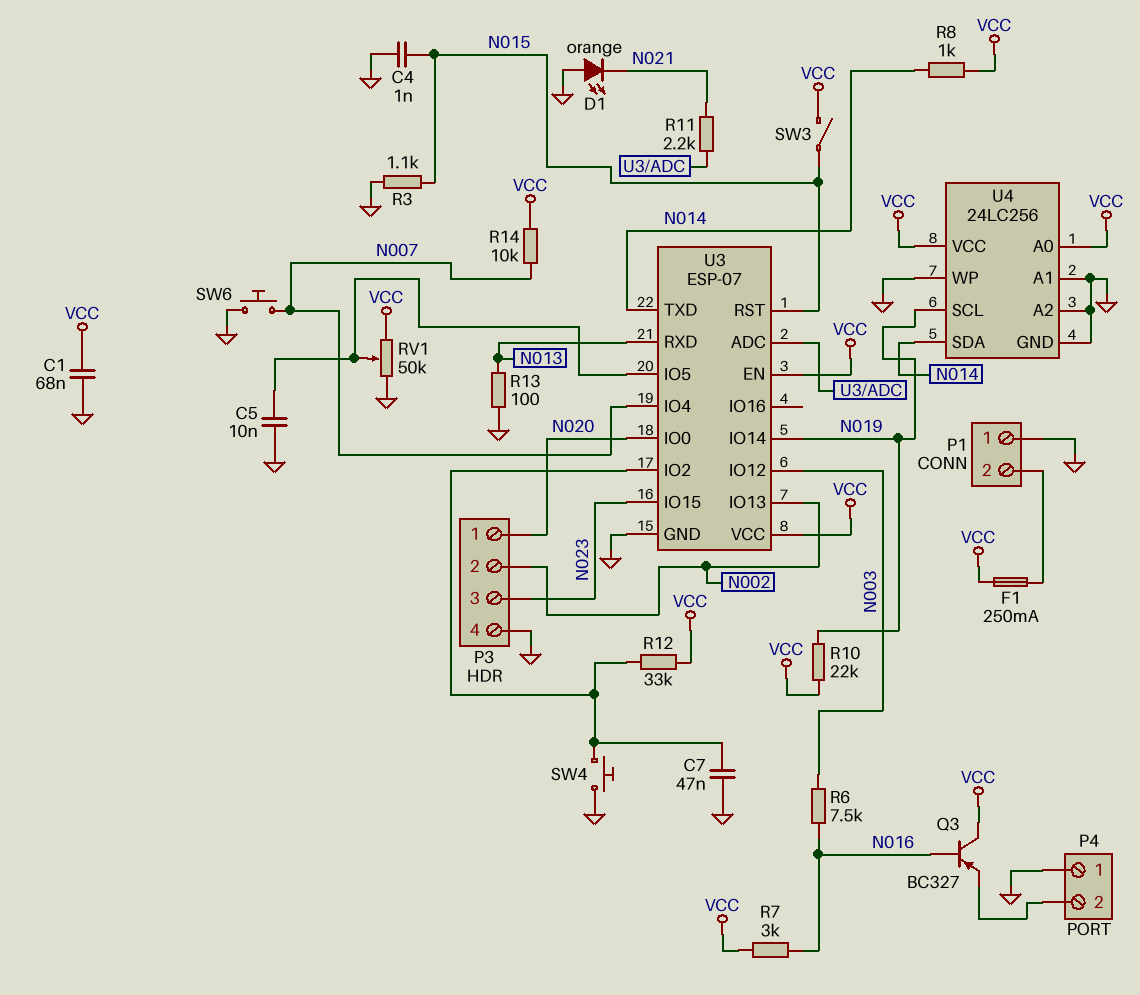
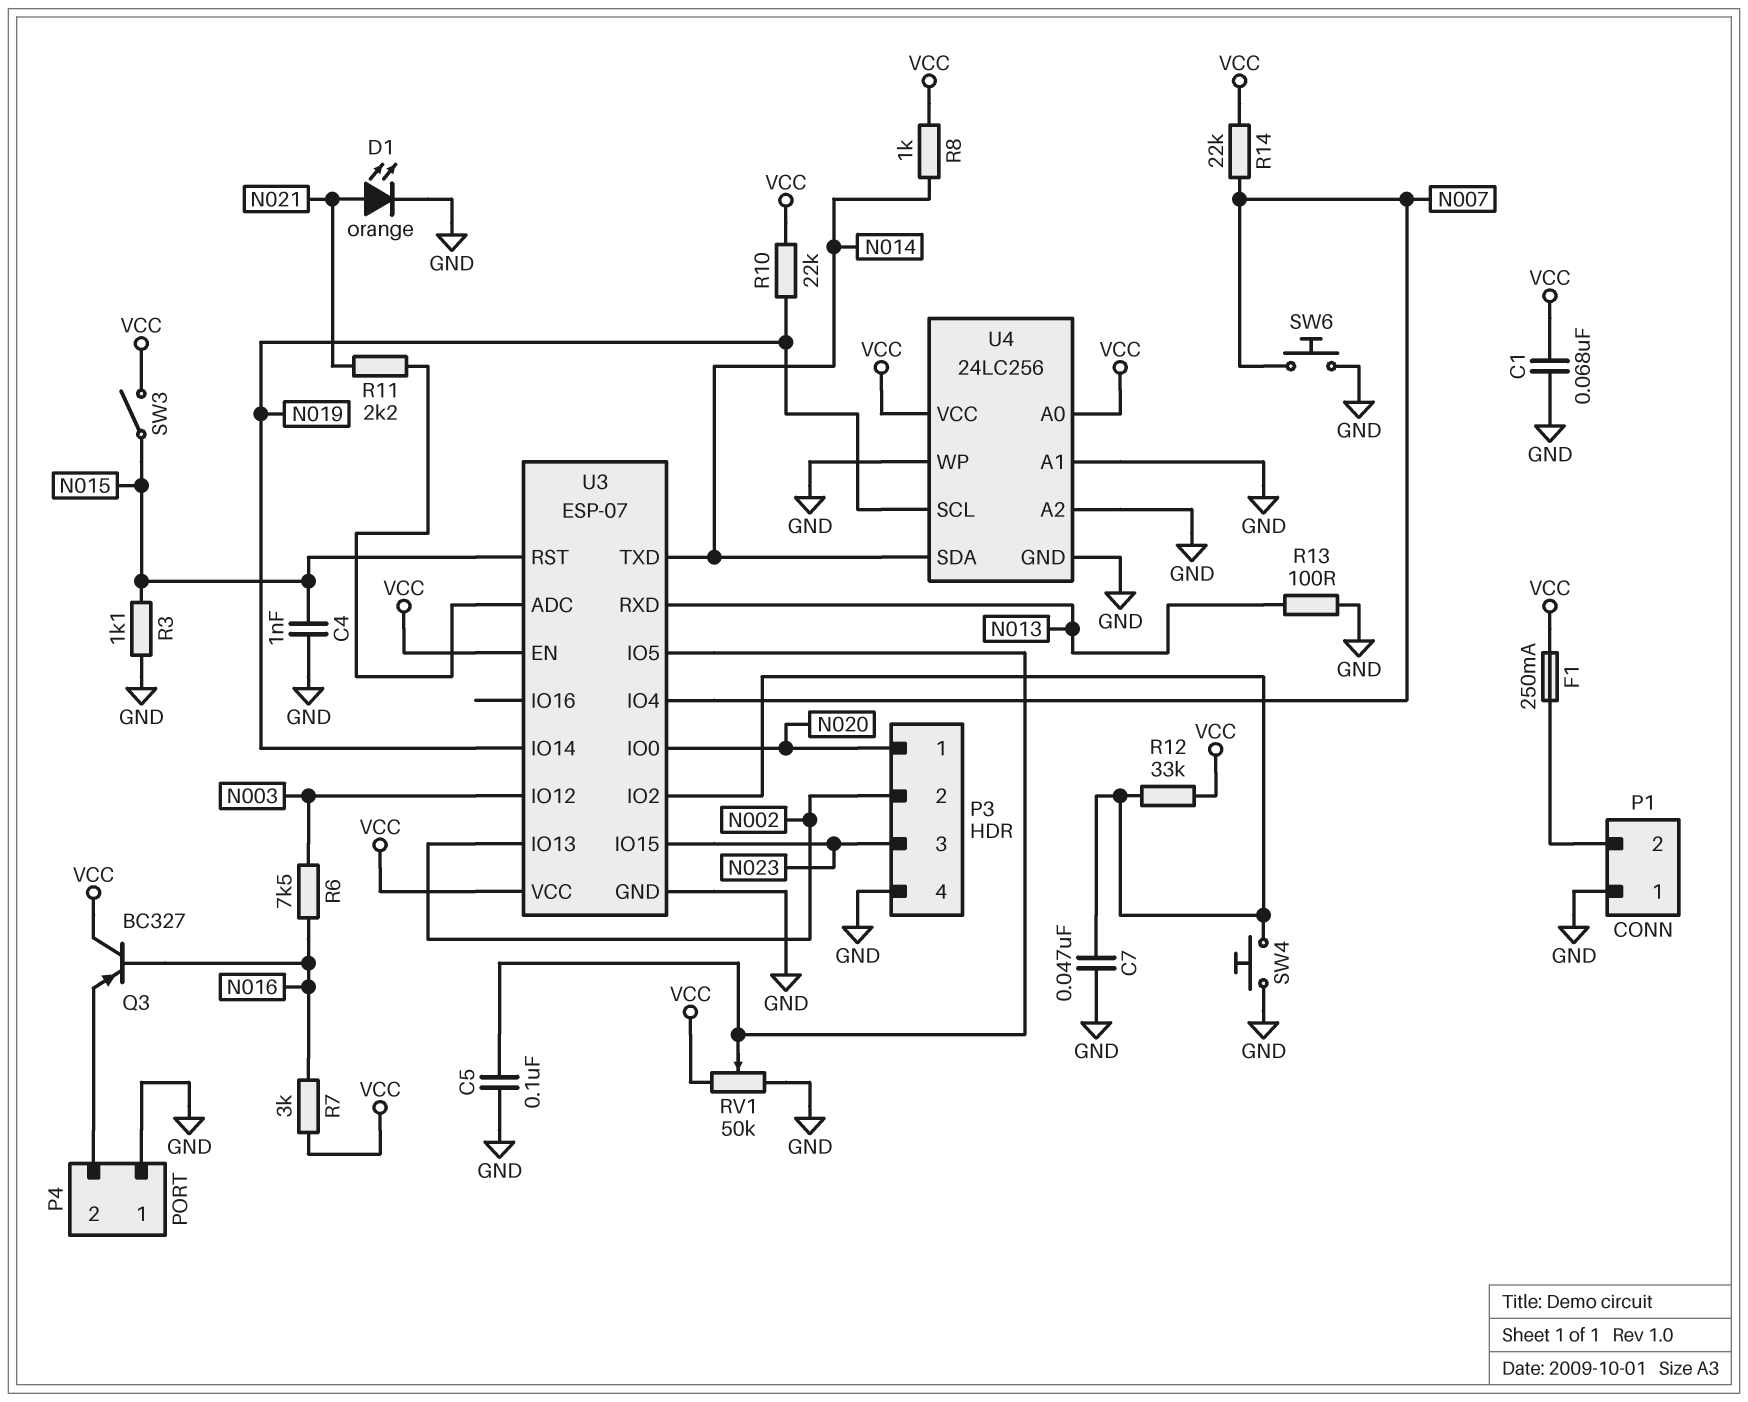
C5: 10nF (GND, U3/IO5) -> 100nF (GND, U3/IO5)
D1: LED orange (A GND, K N021) -> LED orange (A N021, K GND)
R14: 10k (N007, VCC) -> 22k (N007, VCC)

